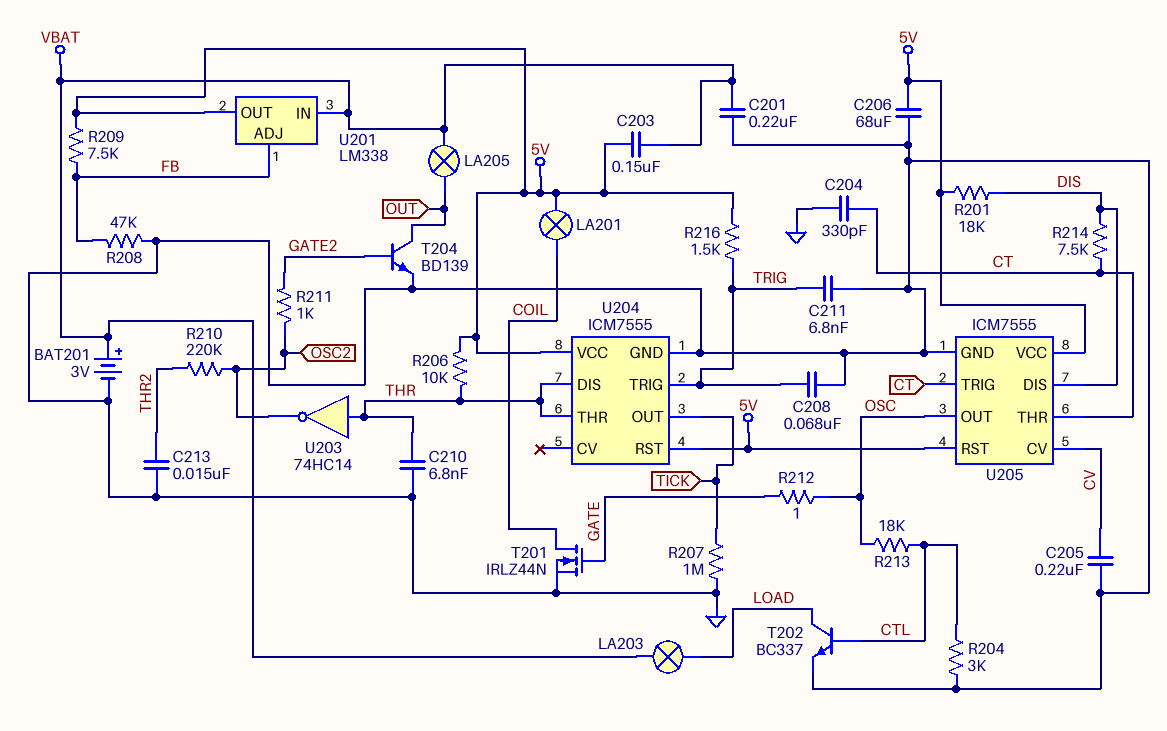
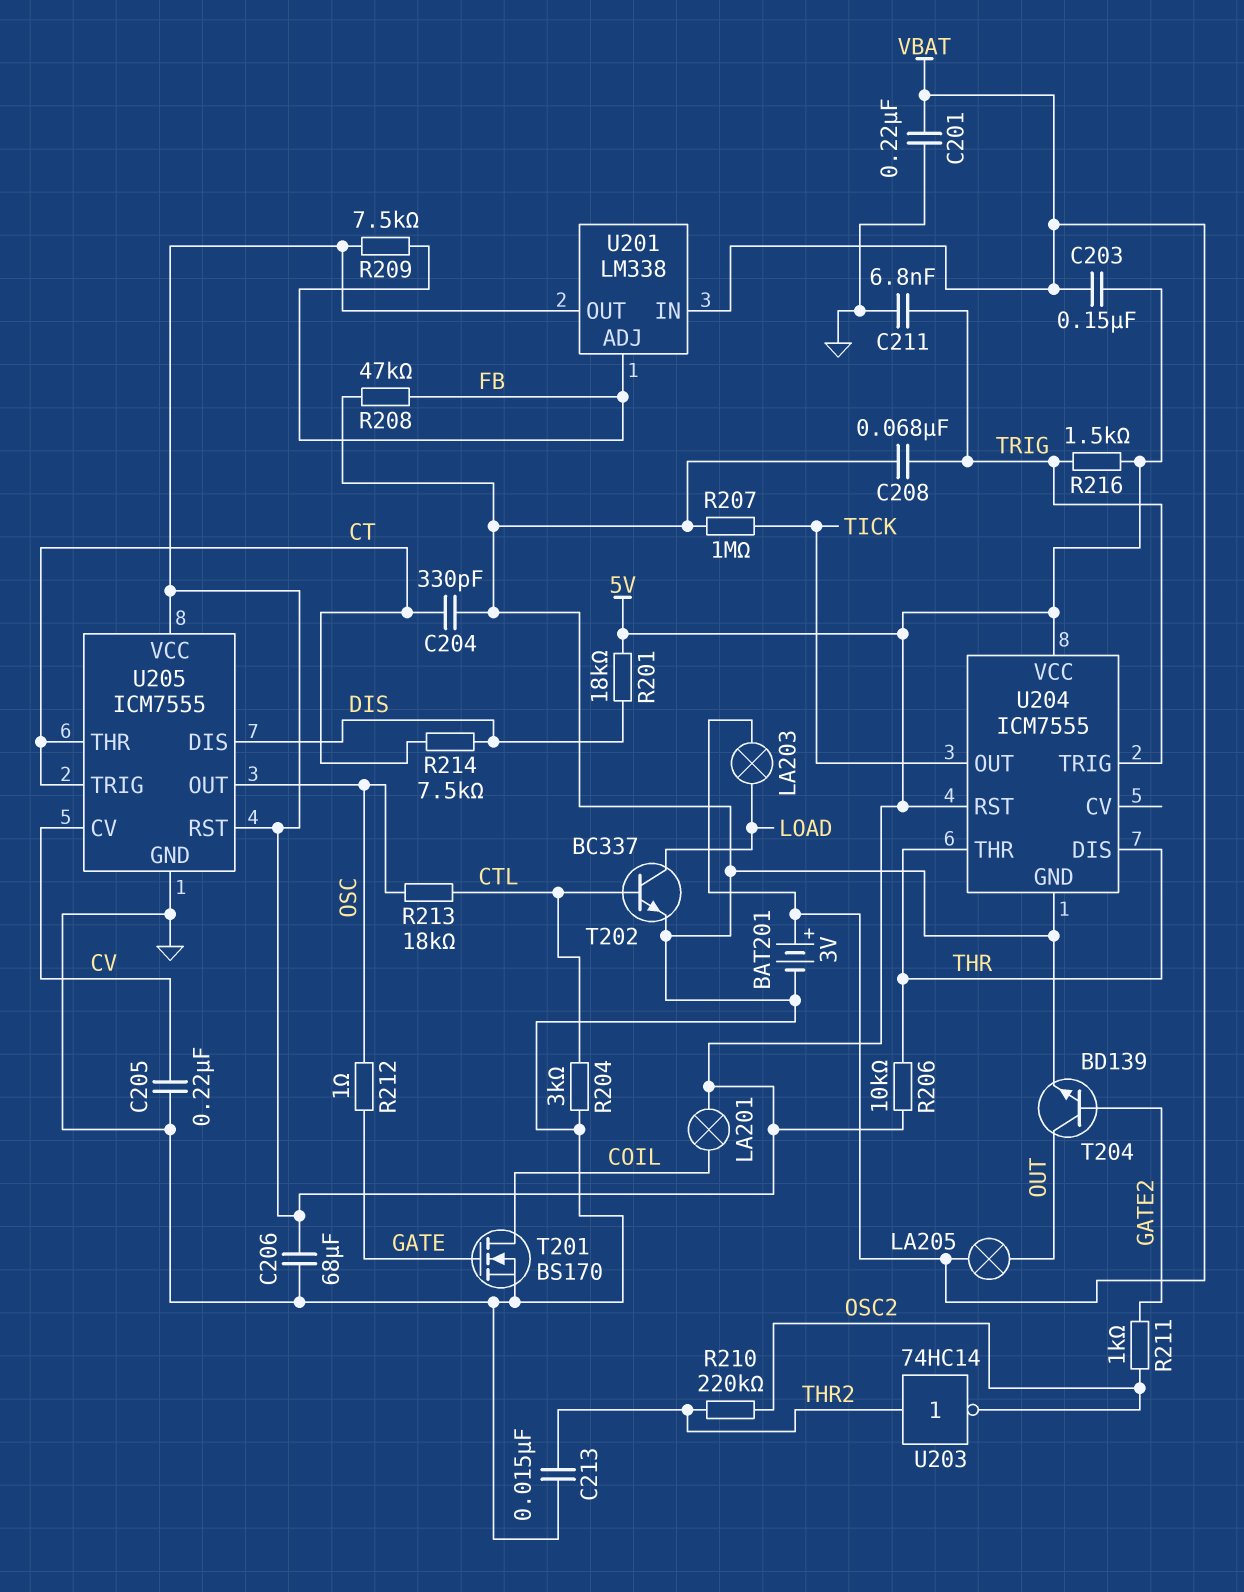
C210: 6.8nF (GND, THR) -> none
T201: NMOS IRLZ44N (G GATE, D COIL, S GND) -> NMOS BS170 (G GATE, D COIL, S GND)
U203: NOT 74HC14 (in THR, out OSC2) -> NOT 74HC14 (in THR2, out OSC2)

